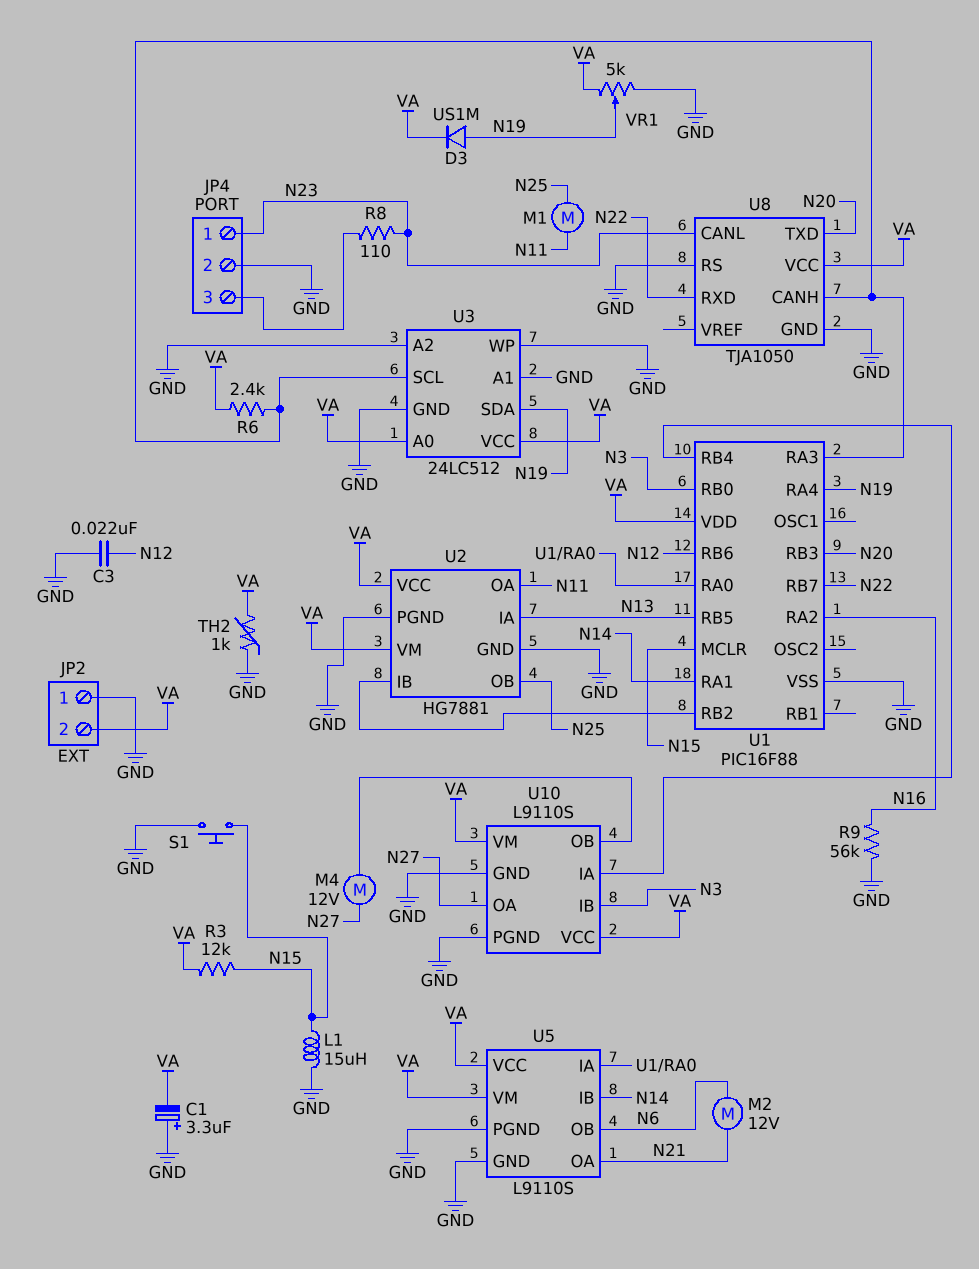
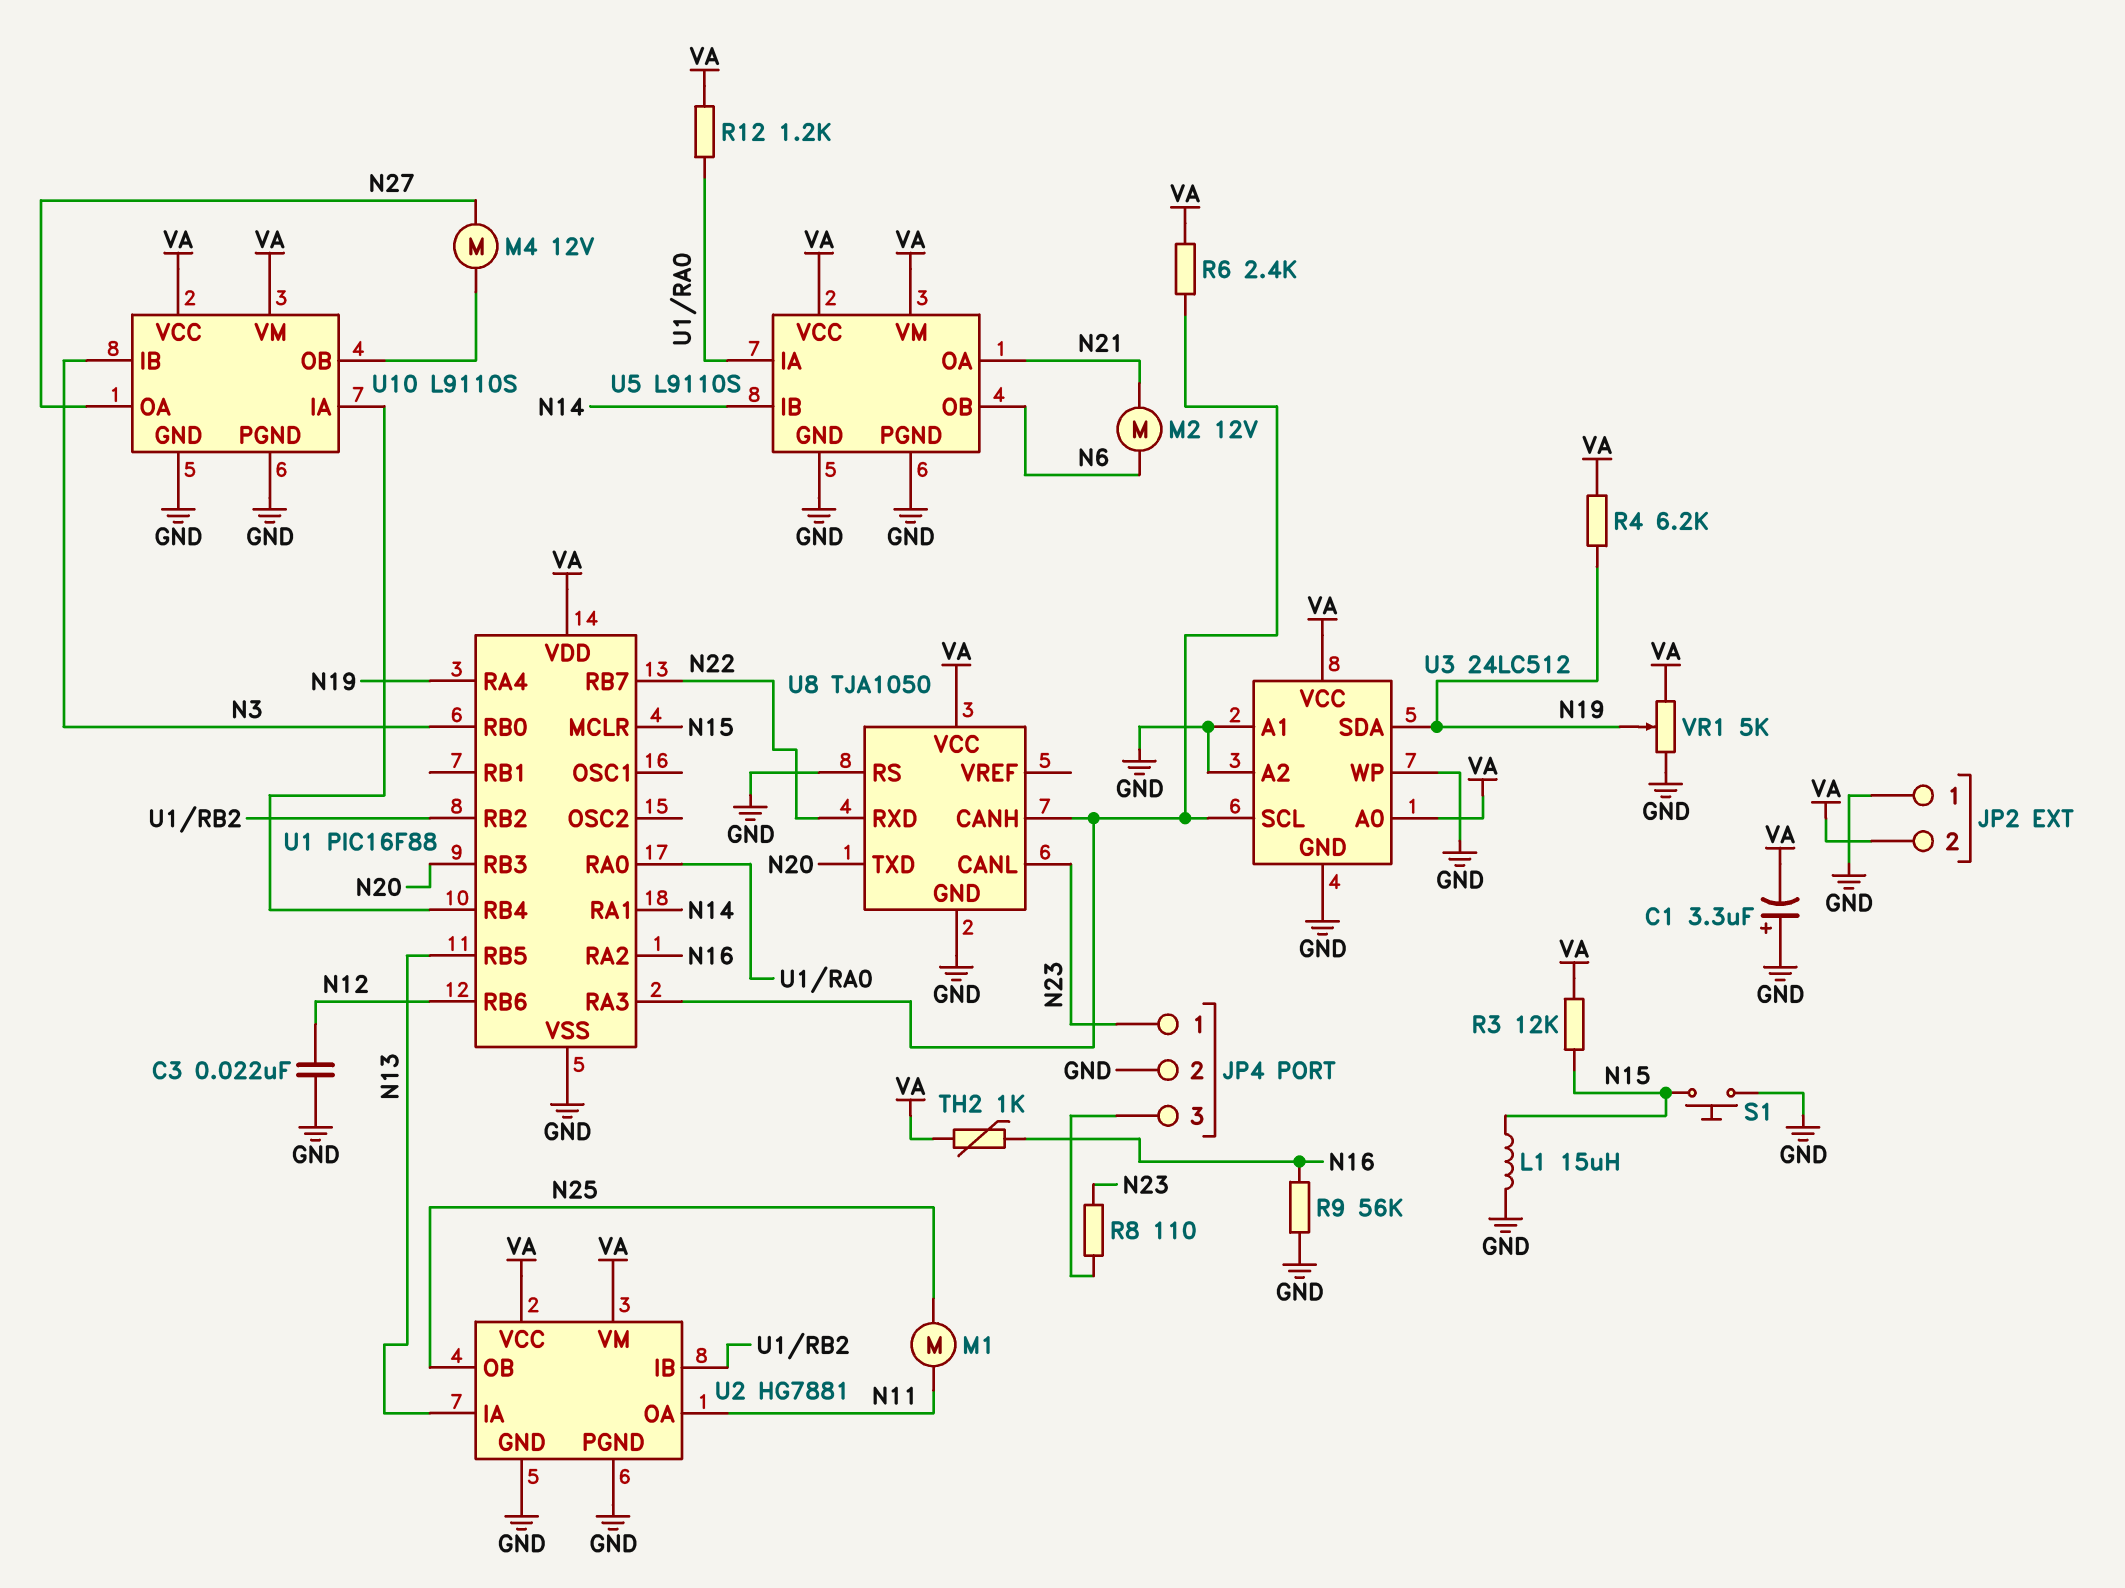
D3: diode US1M (A N19, K VA) -> none
R4: none -> 6.2k (N19, VA)
R12: none -> 1.2k (U1/RA0, VA)
TH2: 1k (GND, VA) -> 1k (N16, VA)

